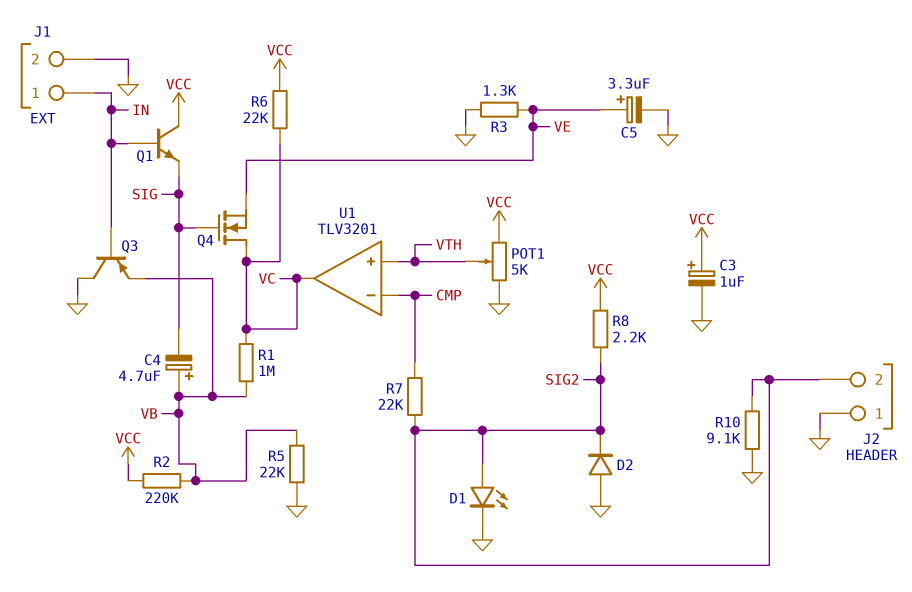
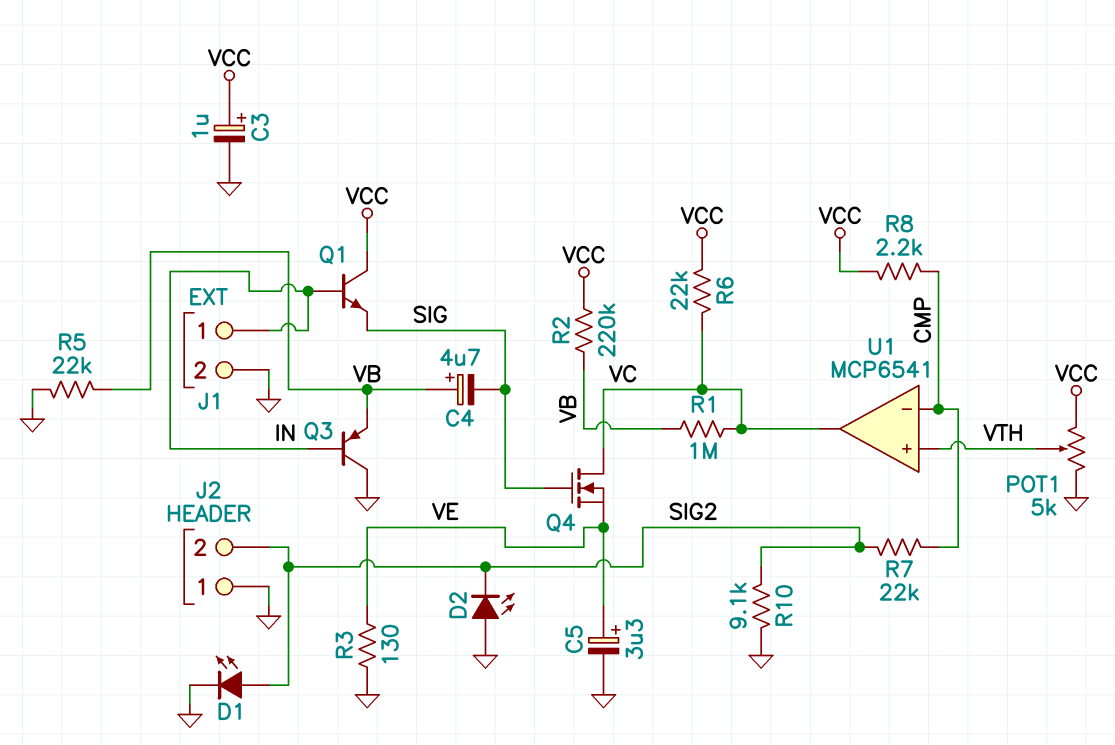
D2: diode (A GND, K SIG2) -> LED (A GND, K SIG2)
R3: 1.3k (GND, VE) -> 130 (GND, VE)
R8: 2.2k (SIG2, VCC) -> 2.2k (CMP, VCC)
U1: TLV3201 -> MCP6541

